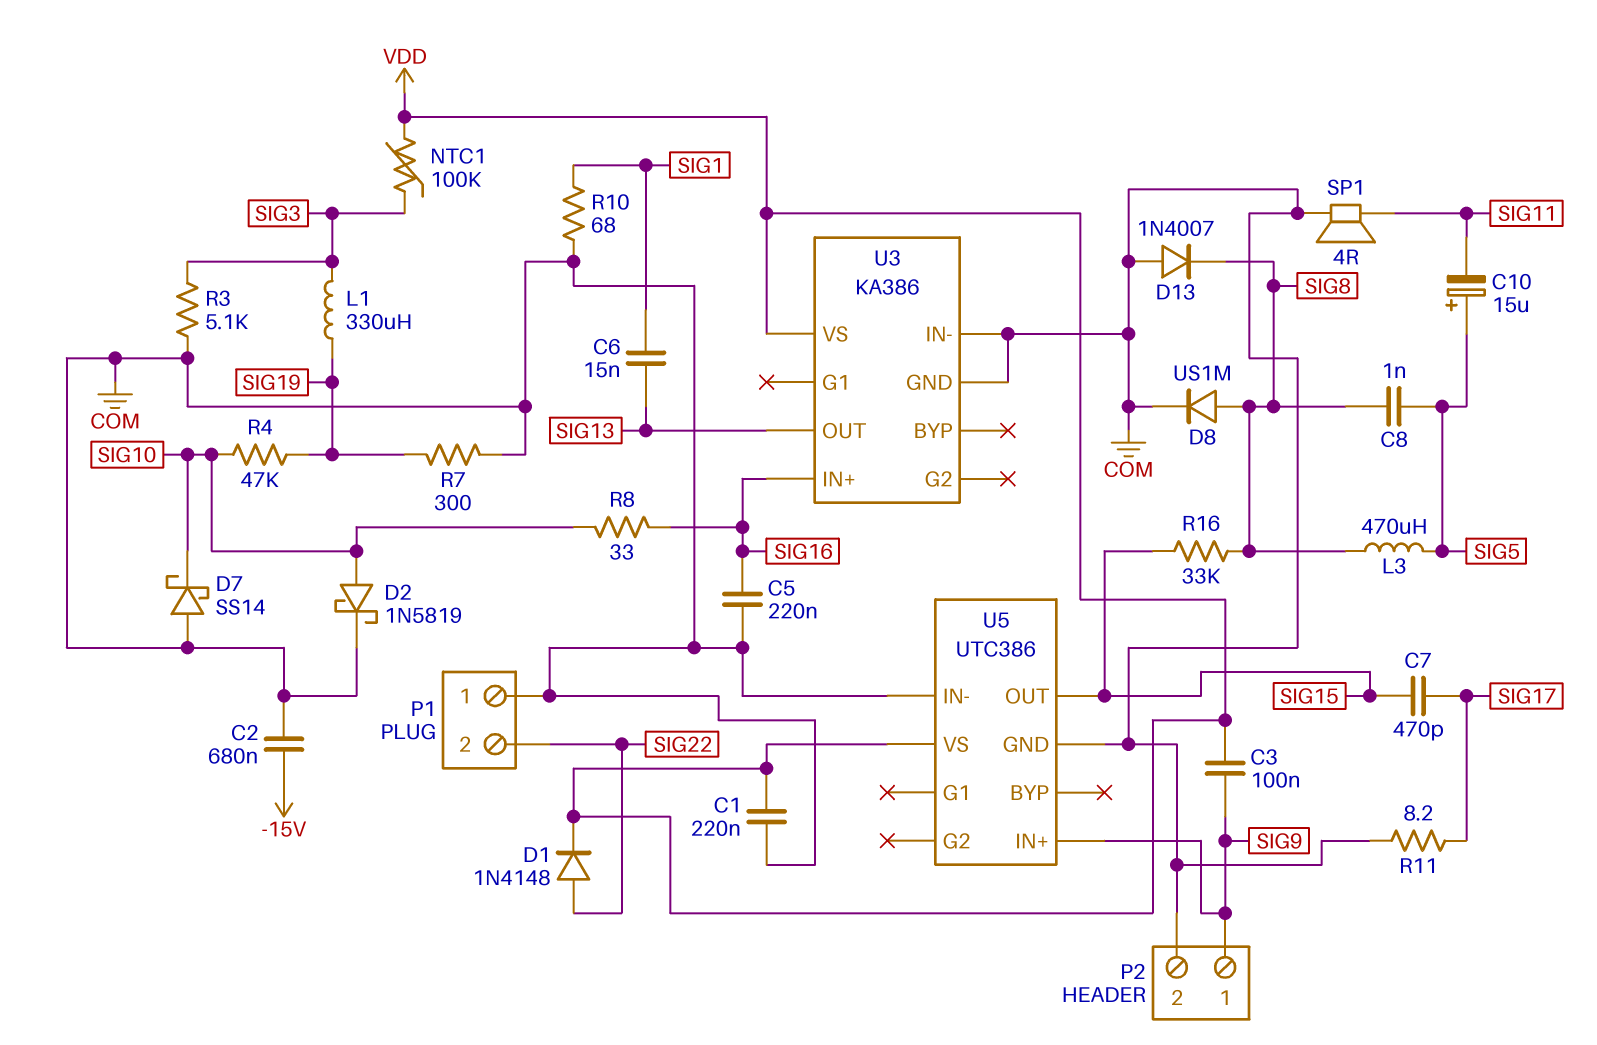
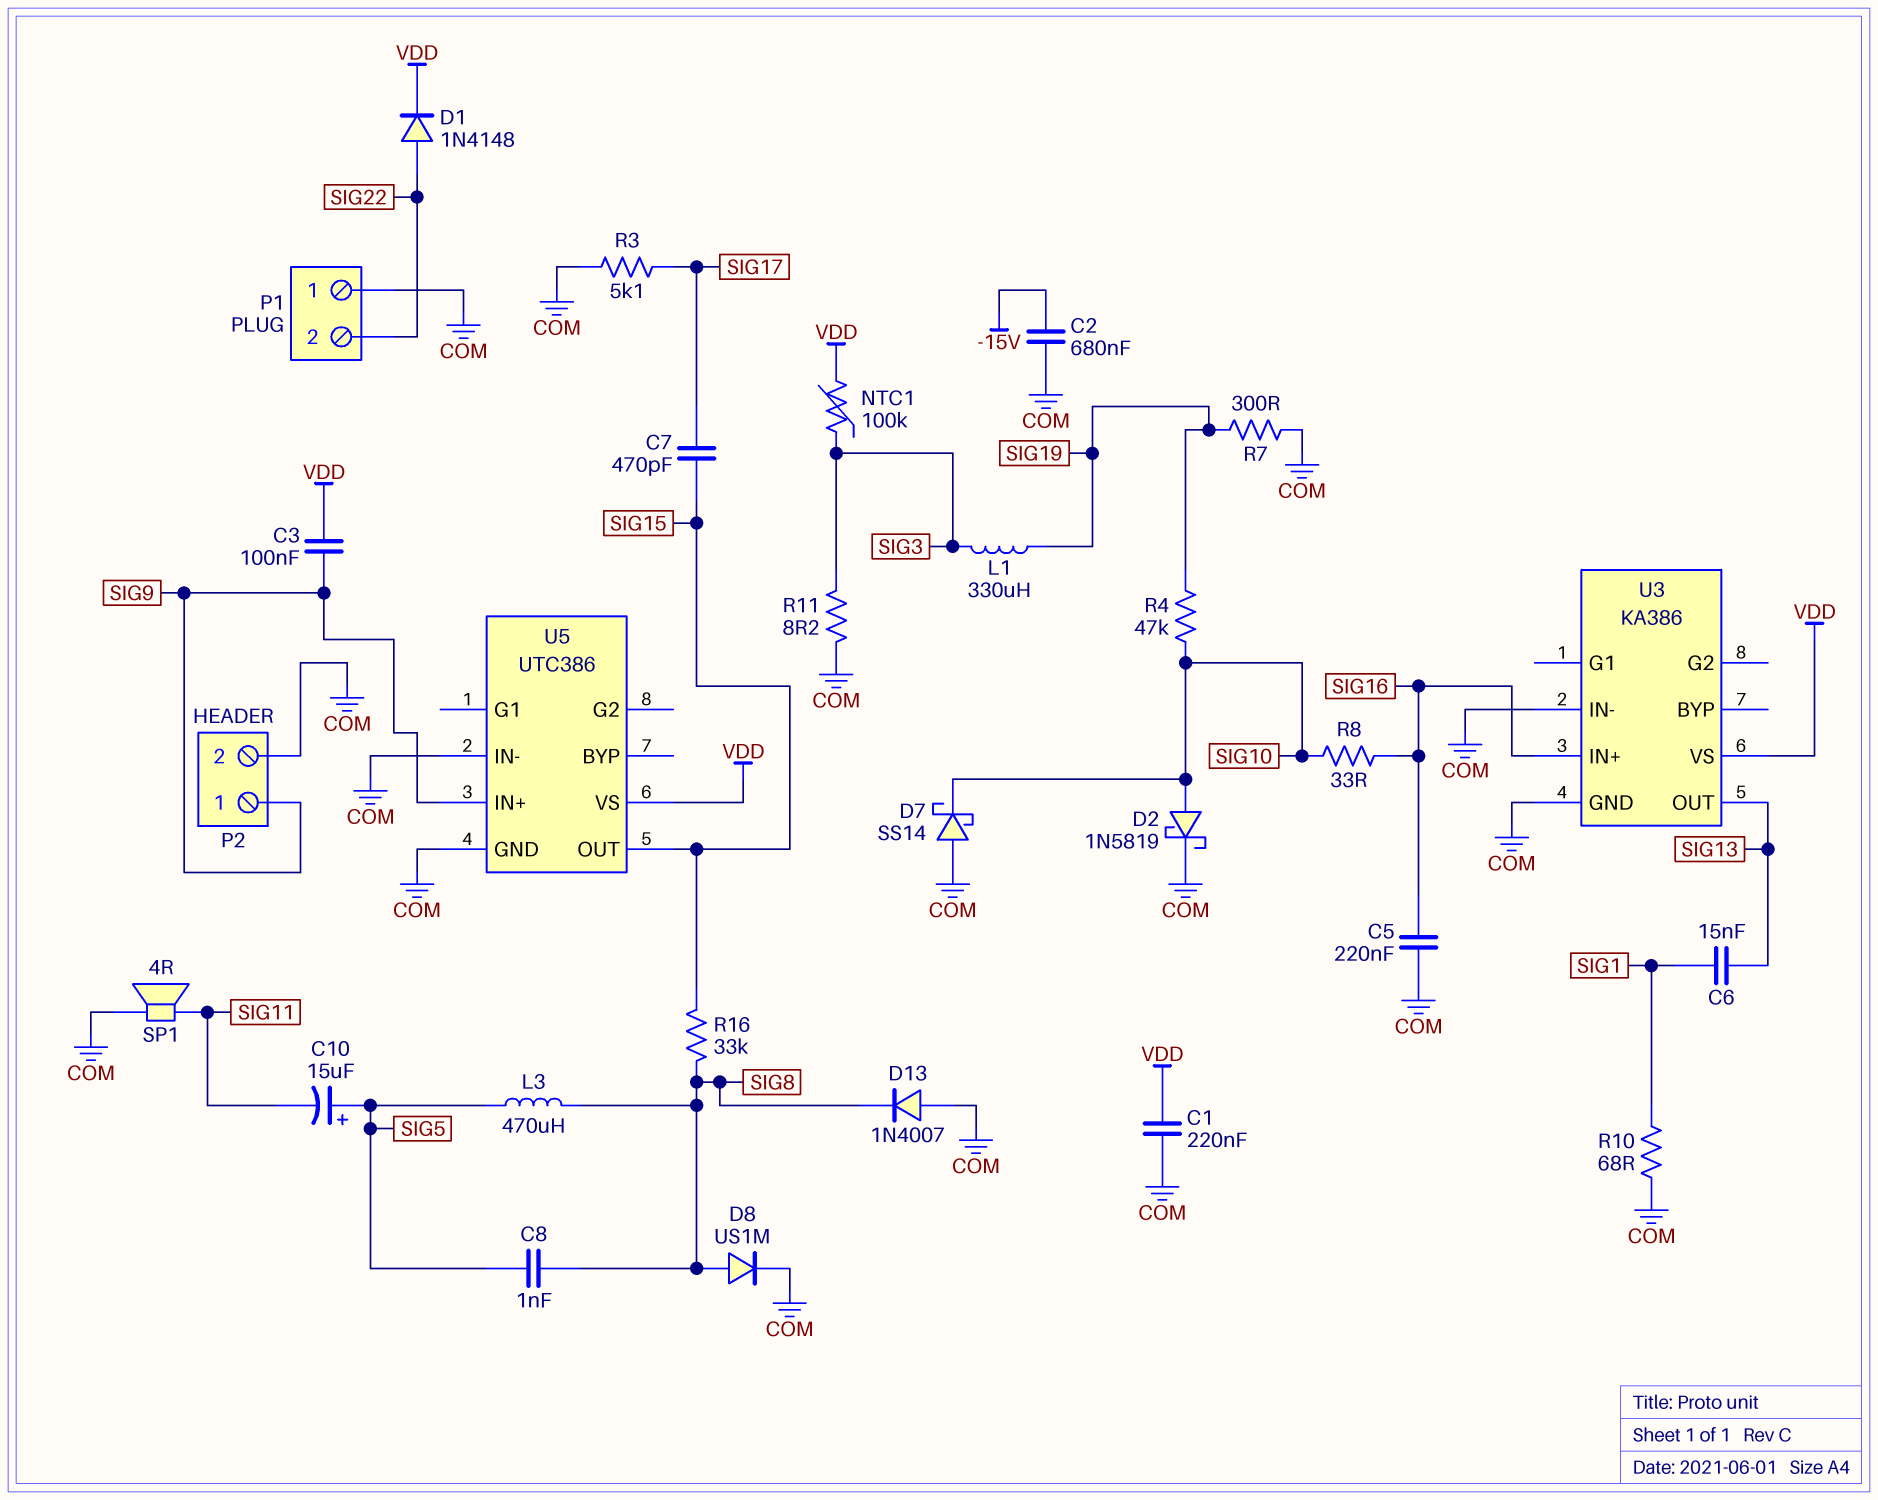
R3: 5.1k (COM, SIG3) -> 5.1k (COM, SIG17)
R11: 8.2 (COM, SIG17) -> 8.2 (COM, SIG3)

